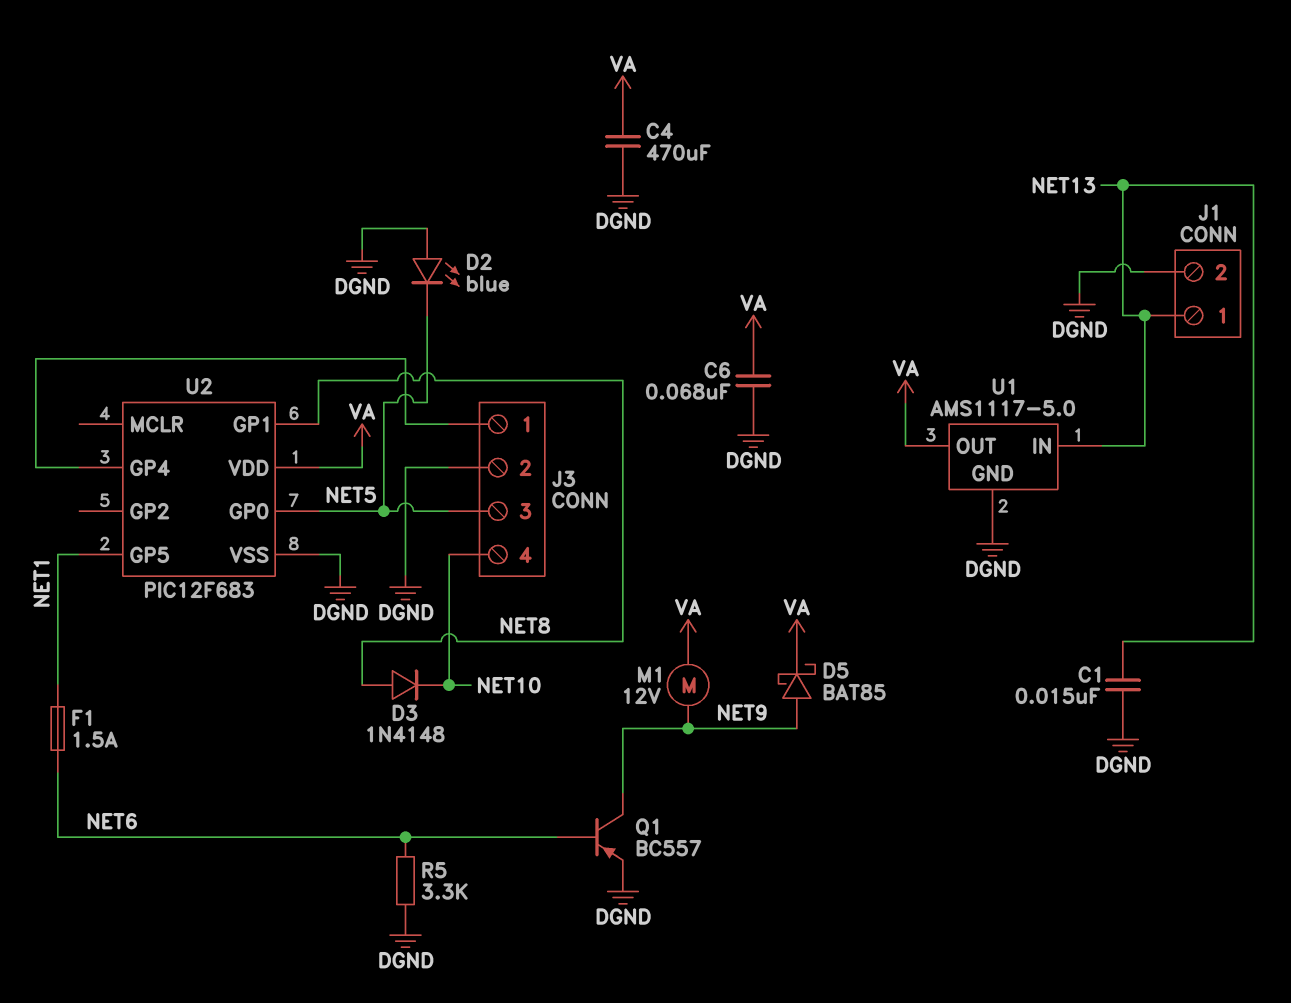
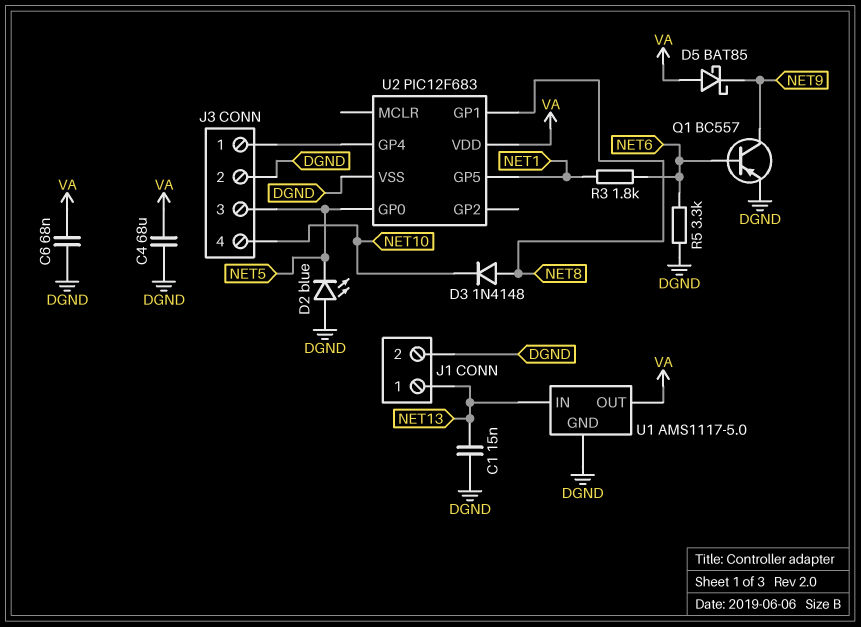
C4: 470uF (DGND, VA) -> 68uF (DGND, VA)
D5: schottky BAT85 (A NET9, K VA) -> schottky BAT85 (A VA, K NET9)
F1: 1.5A (NET1, NET6) -> none
M1: motor 12V (NET9, VA) -> none
R3: none -> 1.8k (NET1, NET6)

